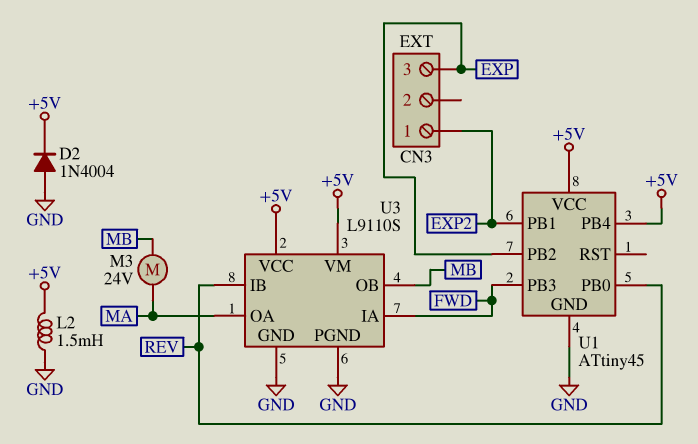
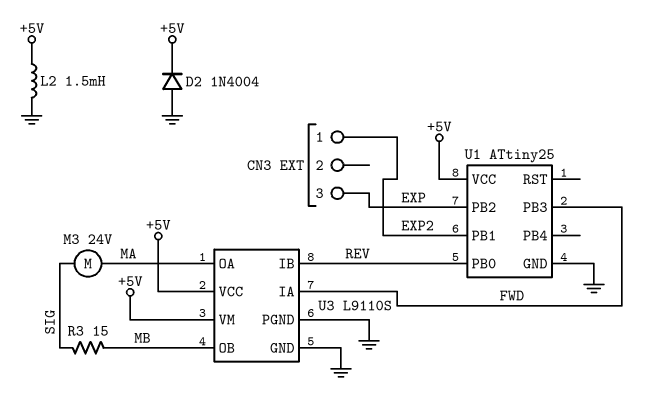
M3: motor 24V (MA, MB) -> motor 24V (MA, SIG)
R3: none -> 15 (MB, SIG)
U1: ATtiny45 -> ATtiny25
U1 pin PB4: +5V -> none

